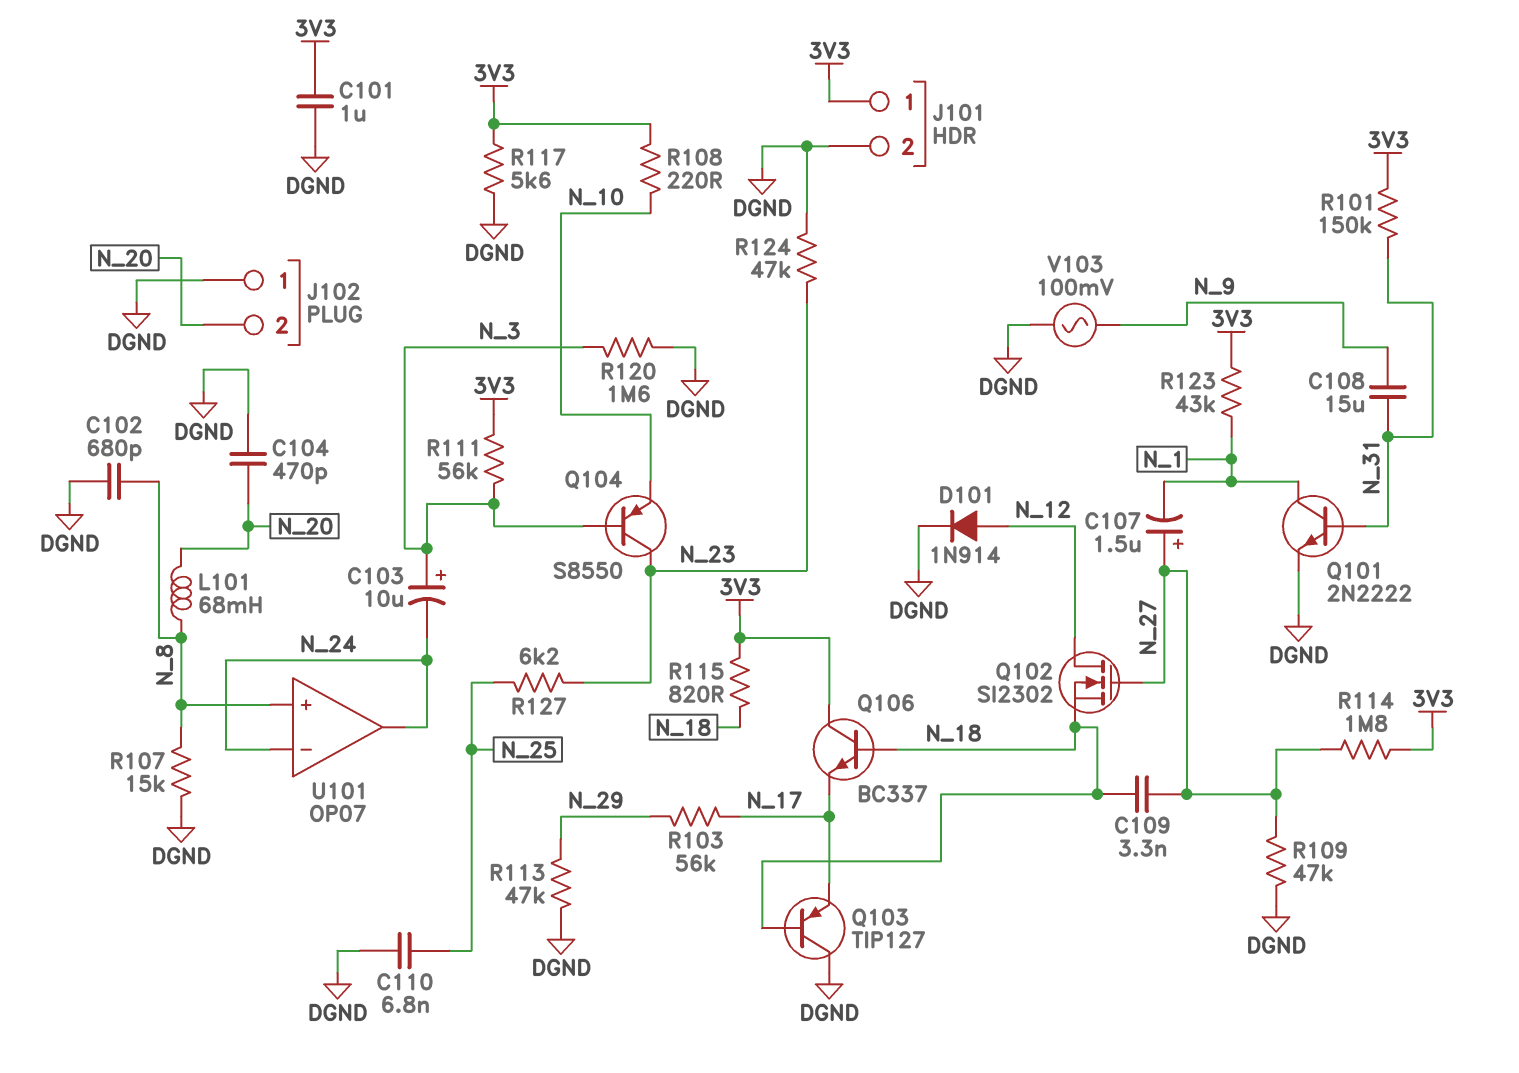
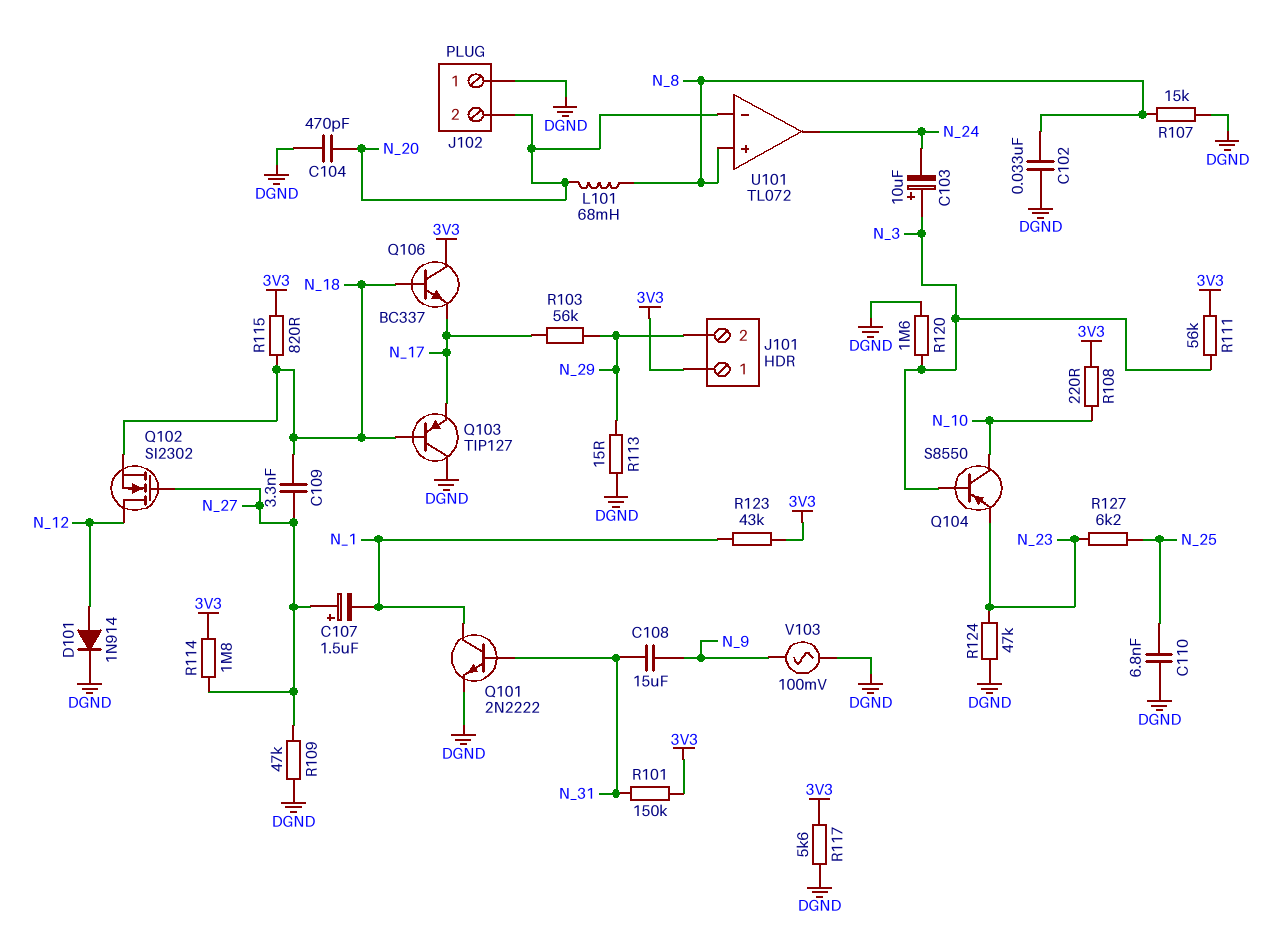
C101: 1uF (3V3, DGND) -> none
C102: 680pF (DGND, N_8) -> 33nF (DGND, N_8)
J101 pin 2: DGND -> N_29
Q104: PNP S8550 (B N_3, C N_23, E N_10) -> PNP S8550 (B N_3, C N_10, E N_23)
R113: 47k (DGND, N_29) -> 15 (DGND, N_29)
U101: OP07 -> TL072
U101 pin in-: N_24 -> N_20

